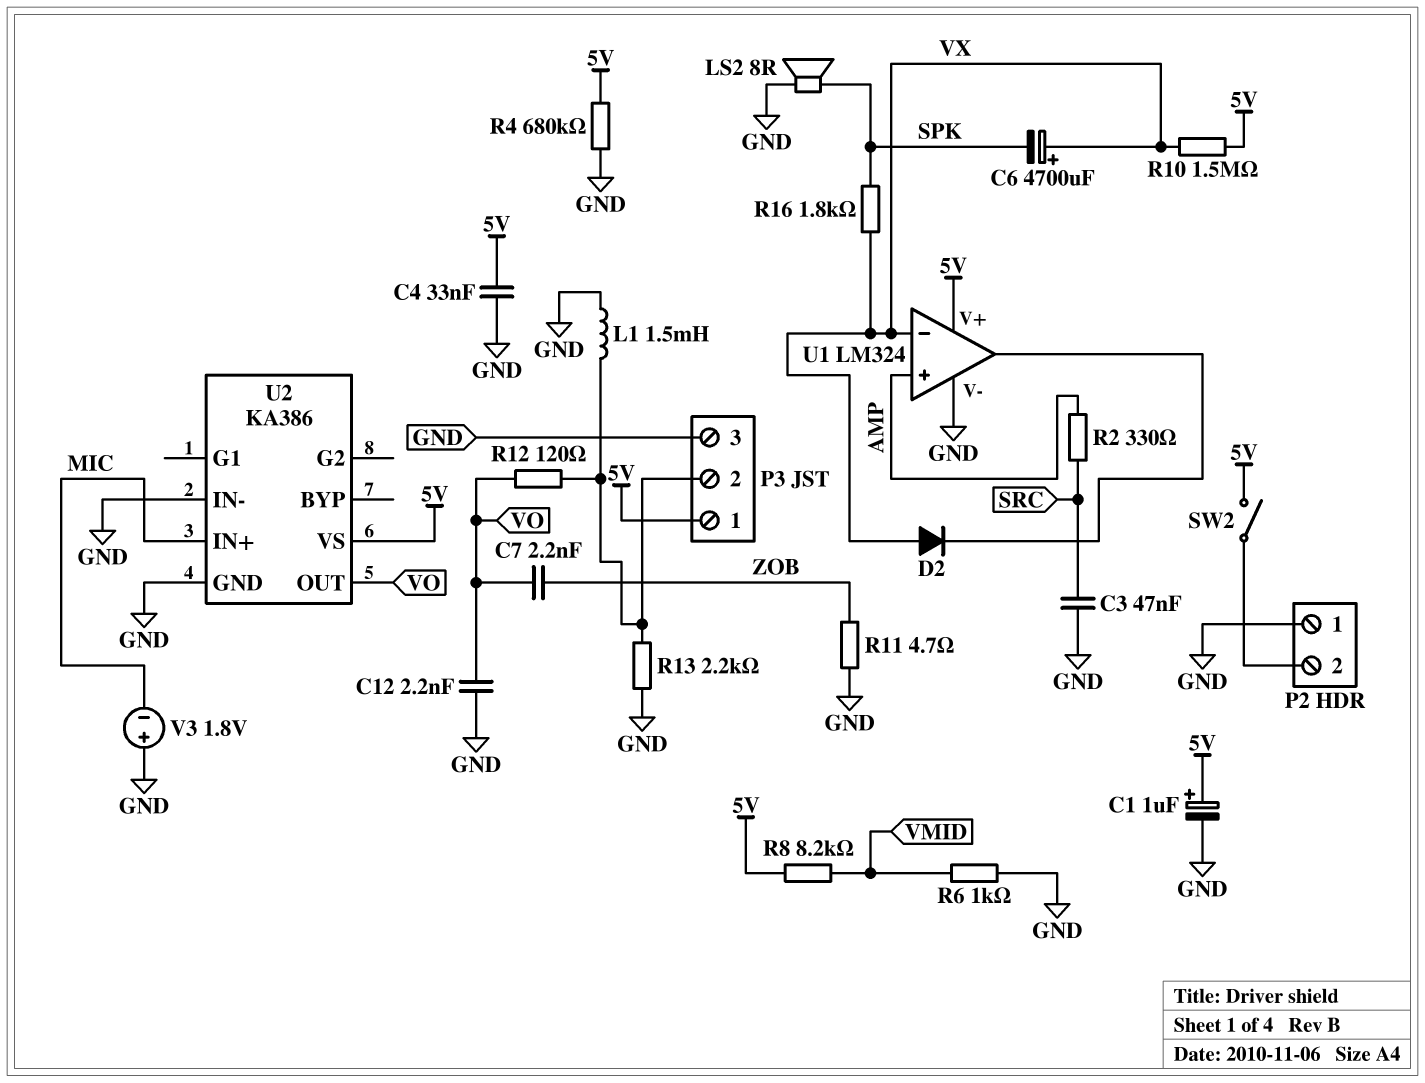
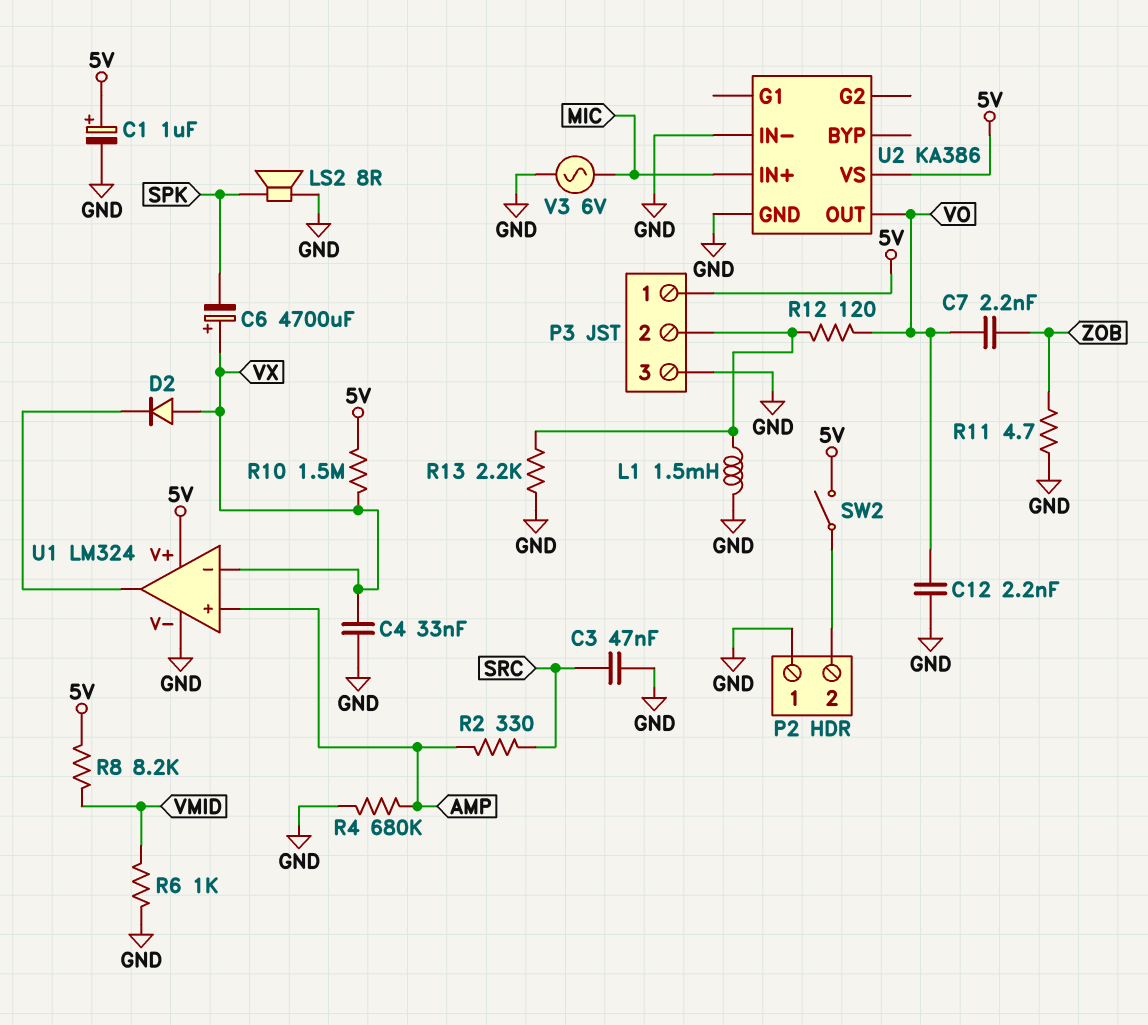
C4: 33nF (5V, GND) -> 33nF (GND, VX)
R4: 680k (5V, GND) -> 680k (AMP, GND)
R16: 1.8k (SPK, VX) -> none
V3: 1.8V (plus GND, minus MIC) -> AC 6V (GND, MIC)

